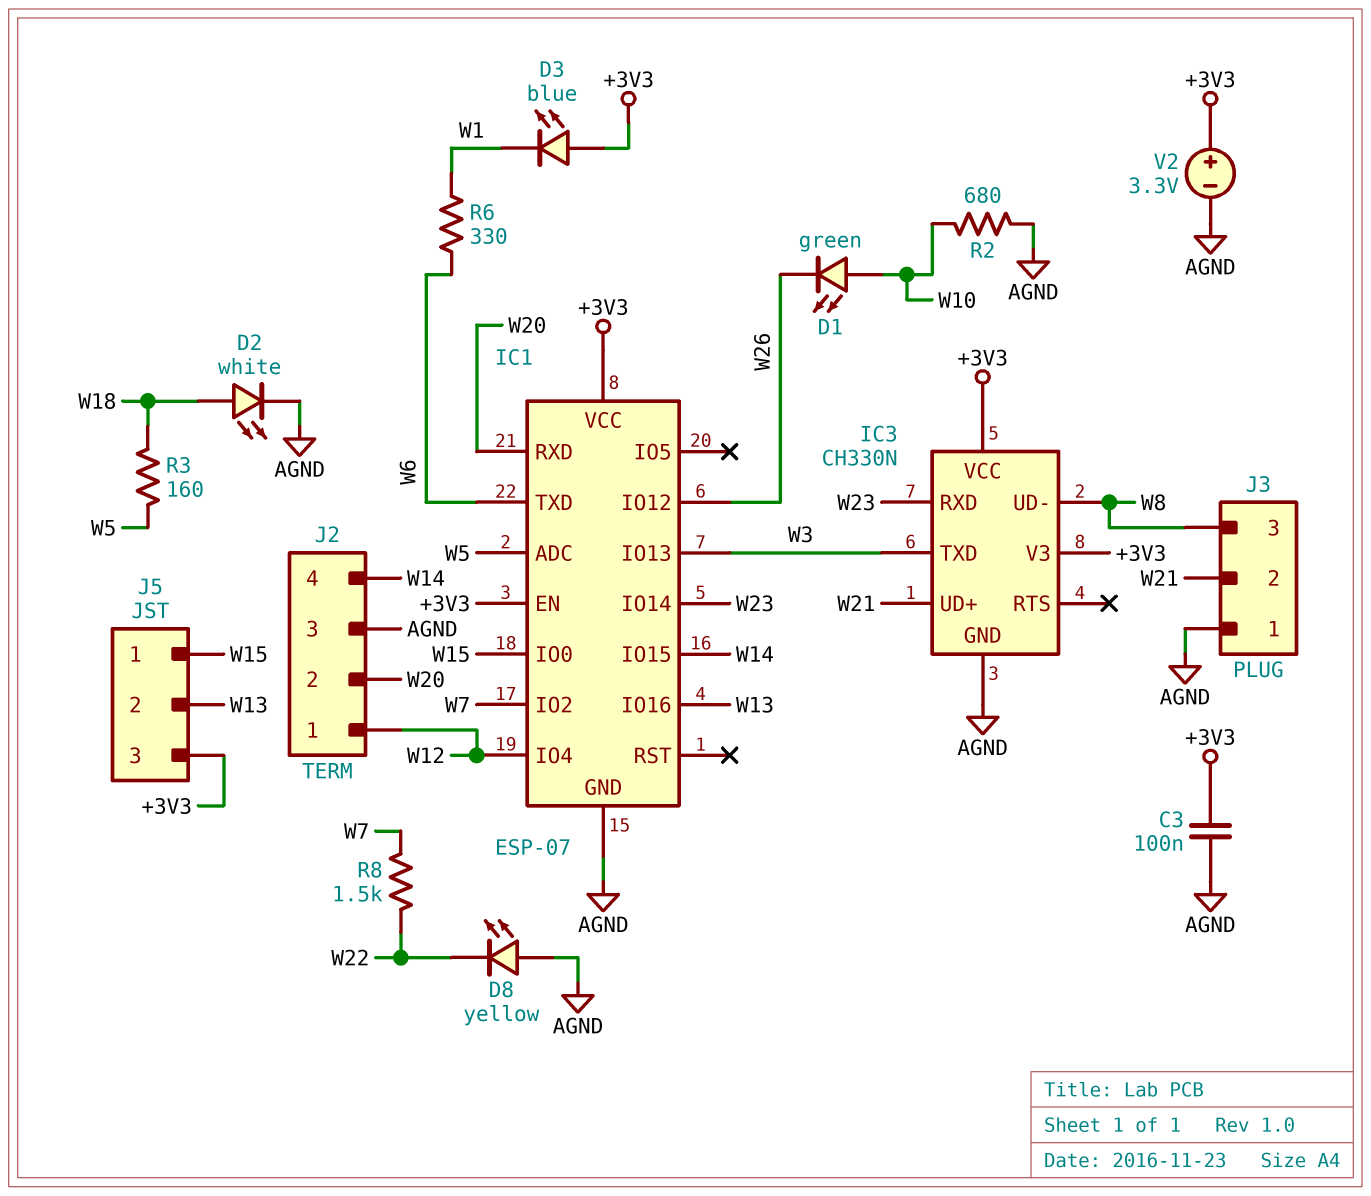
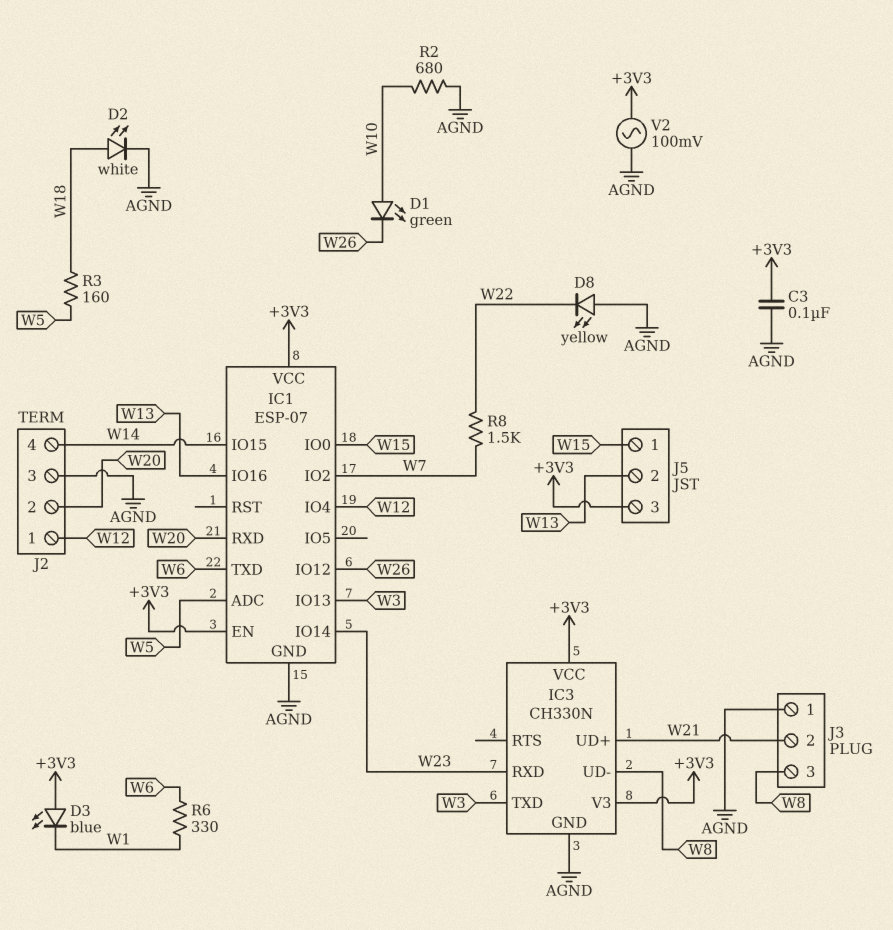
V2: 3.3V (plus +3V3, minus AGND) -> AC 100mV (+3V3, AGND)

